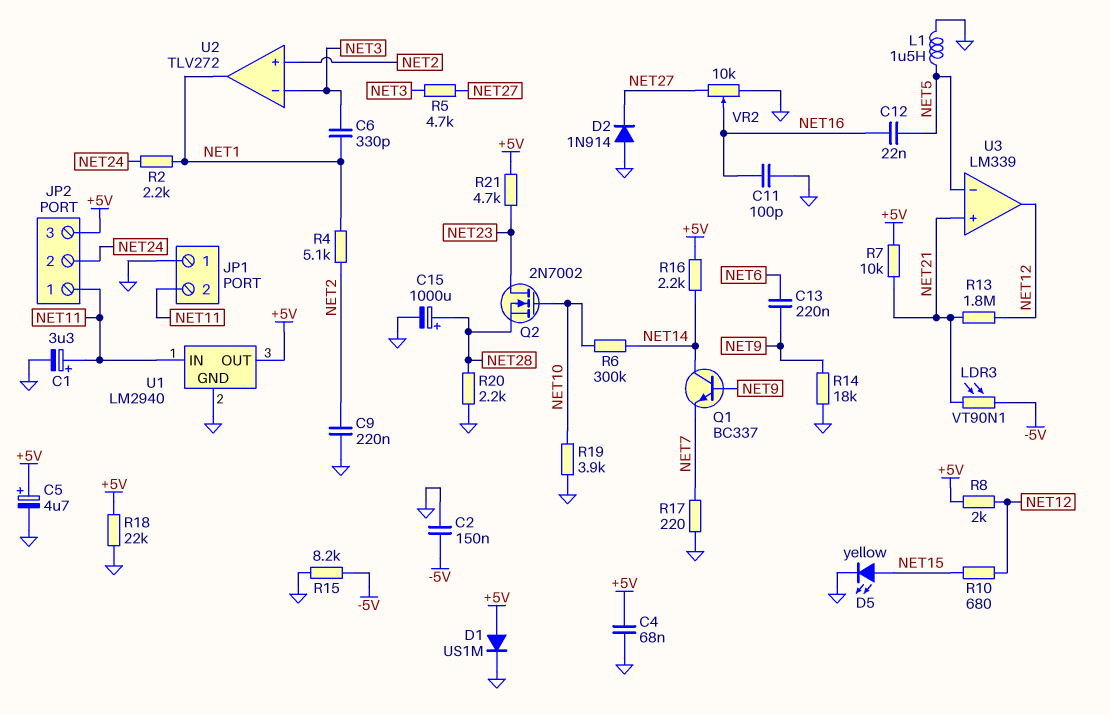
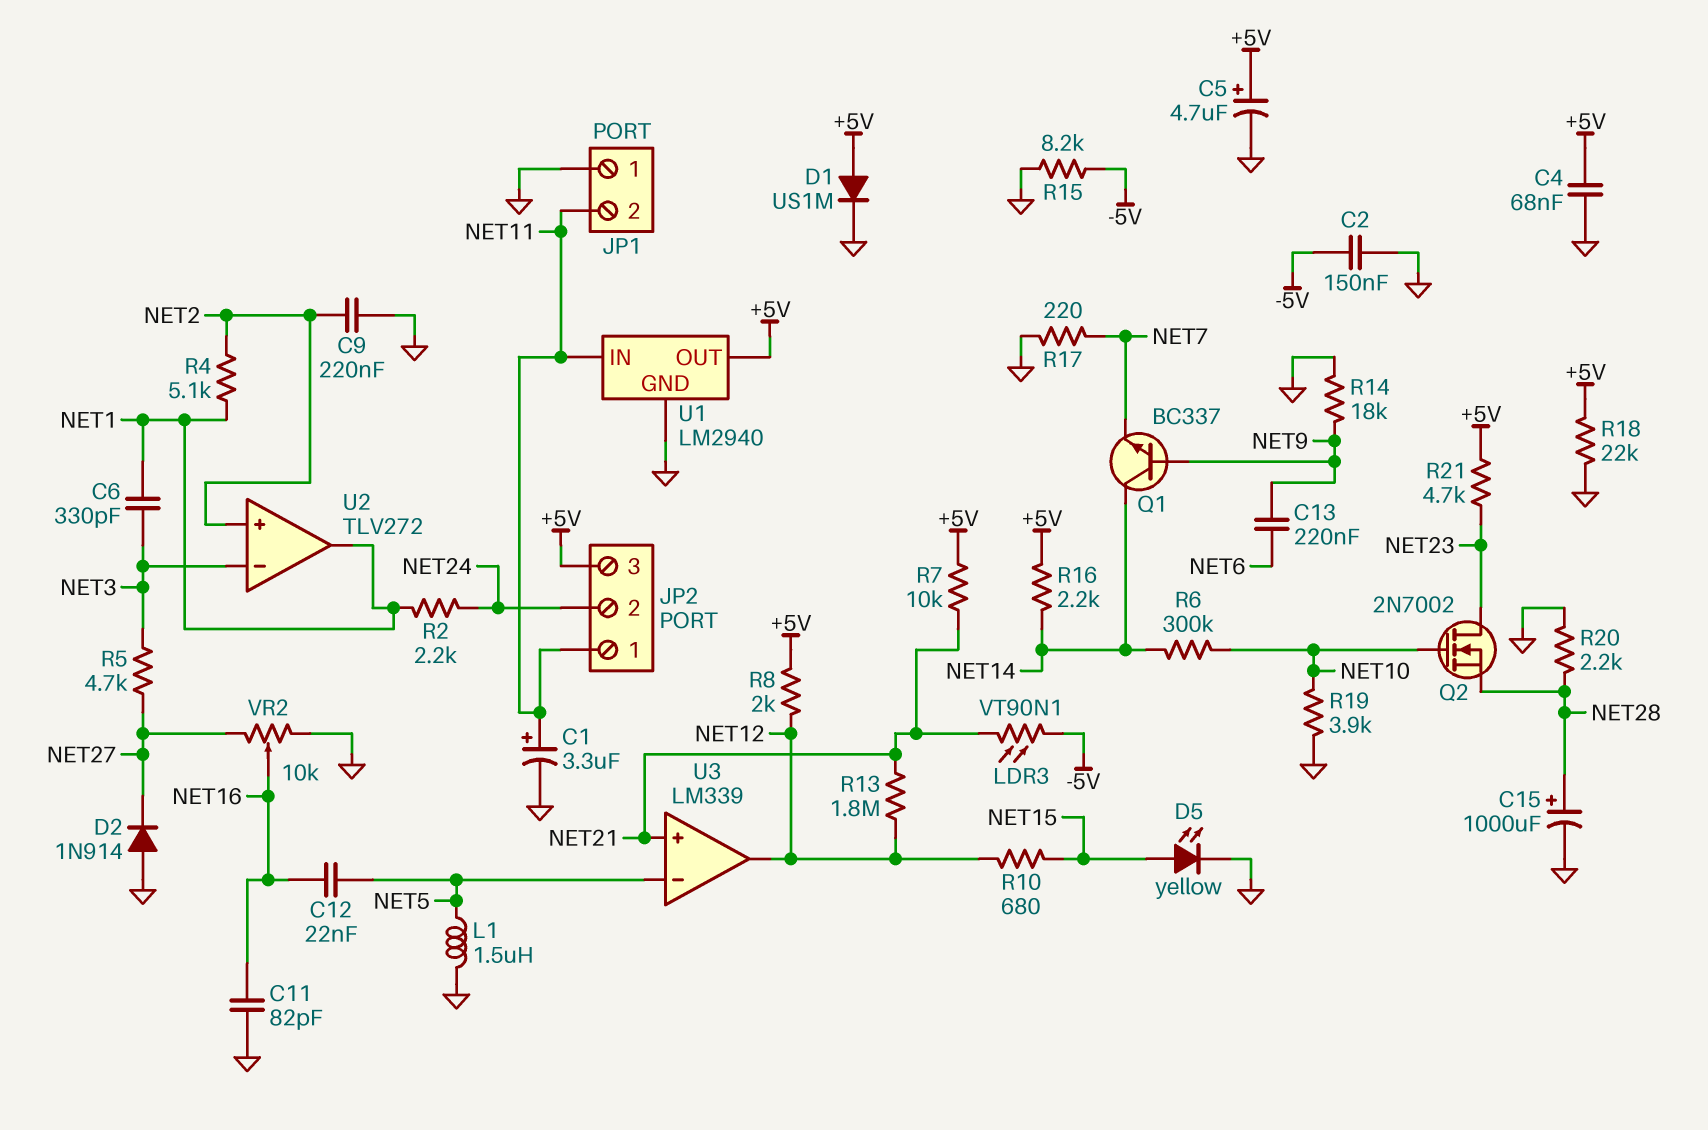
C11: 100pF (GND, NET16) -> 82pF (GND, NET16)

